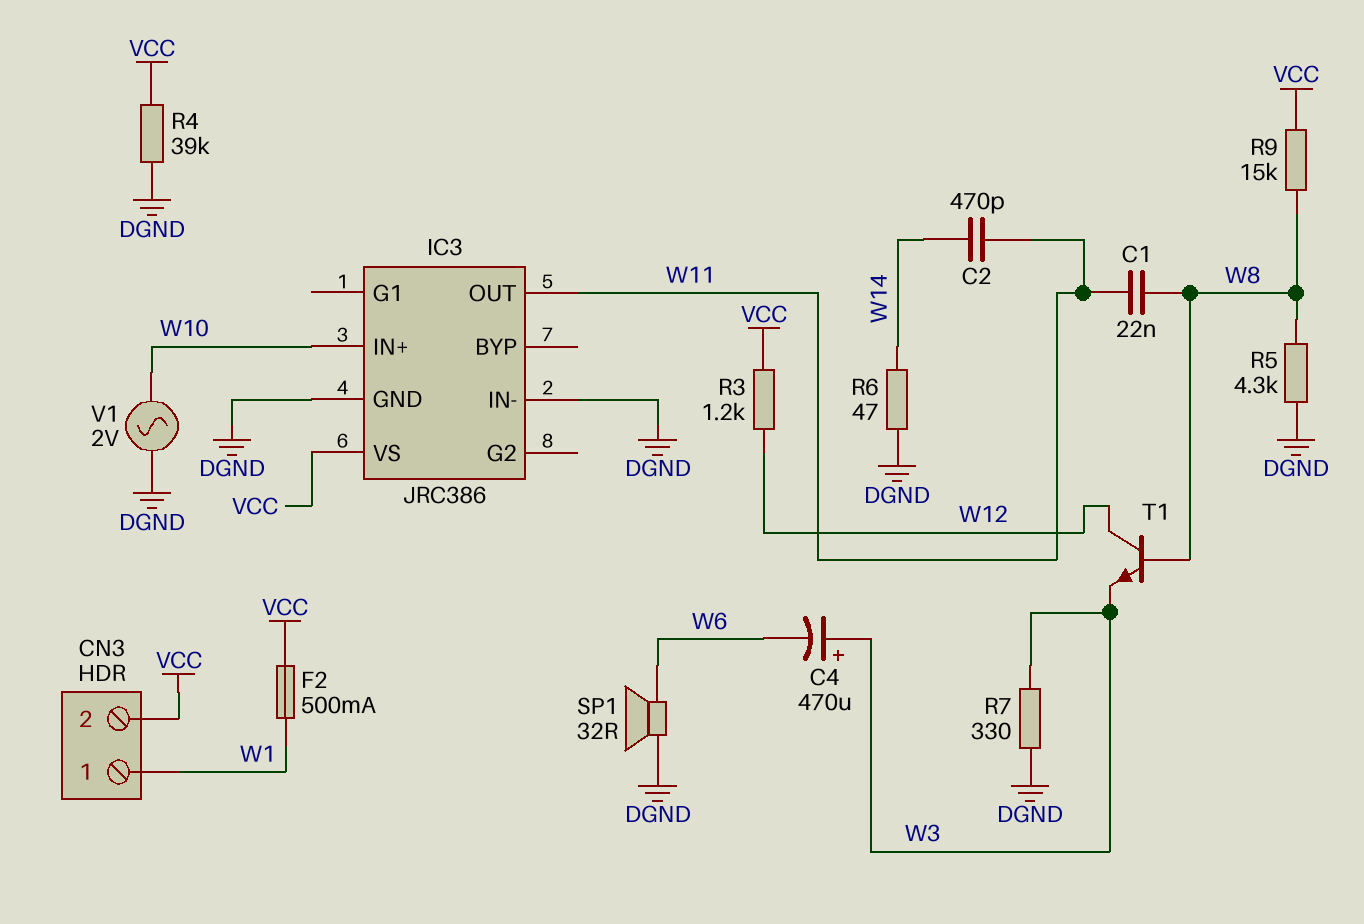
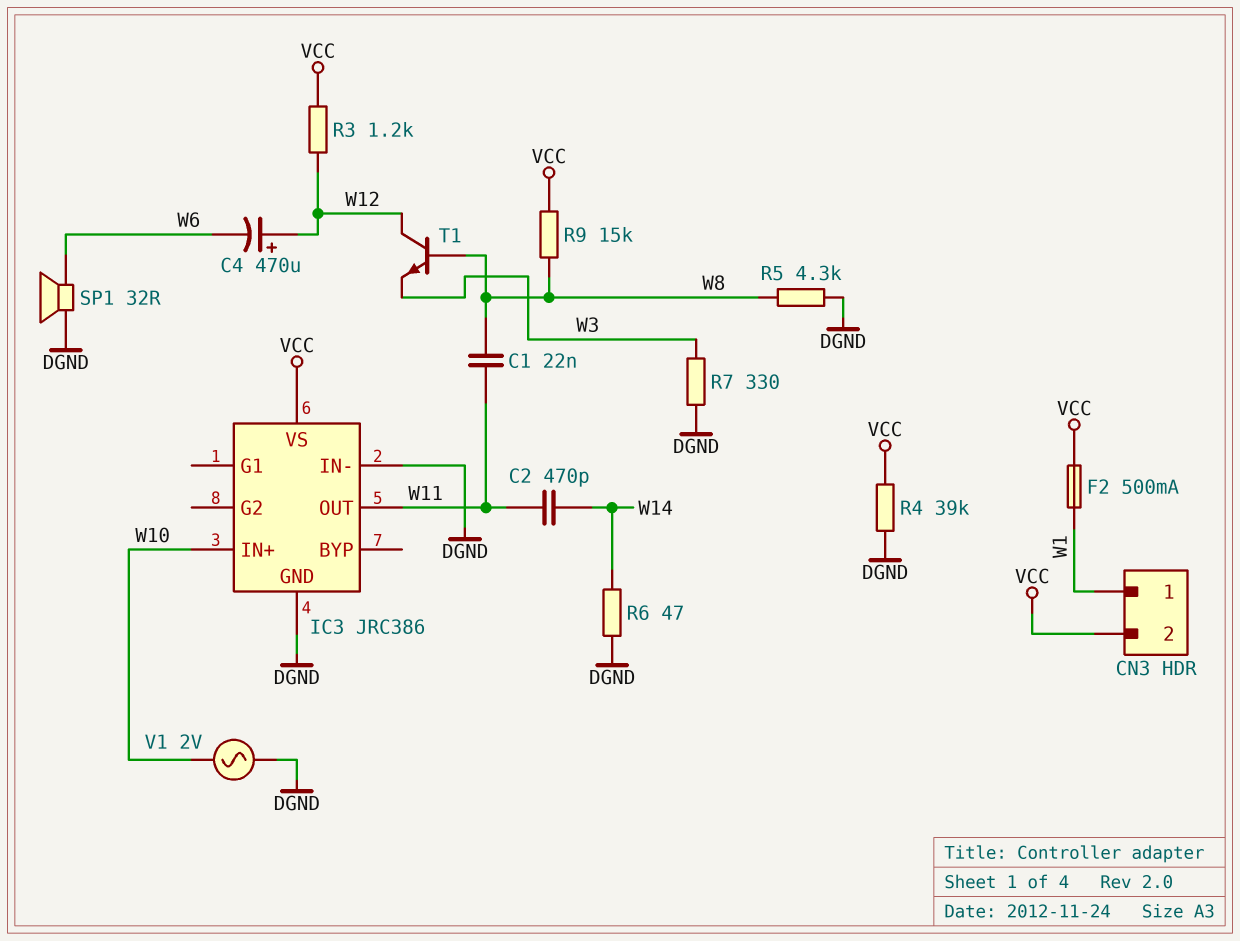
C4: 470uF (plus W3, minus W6) -> 470uF (plus W12, minus W6)

